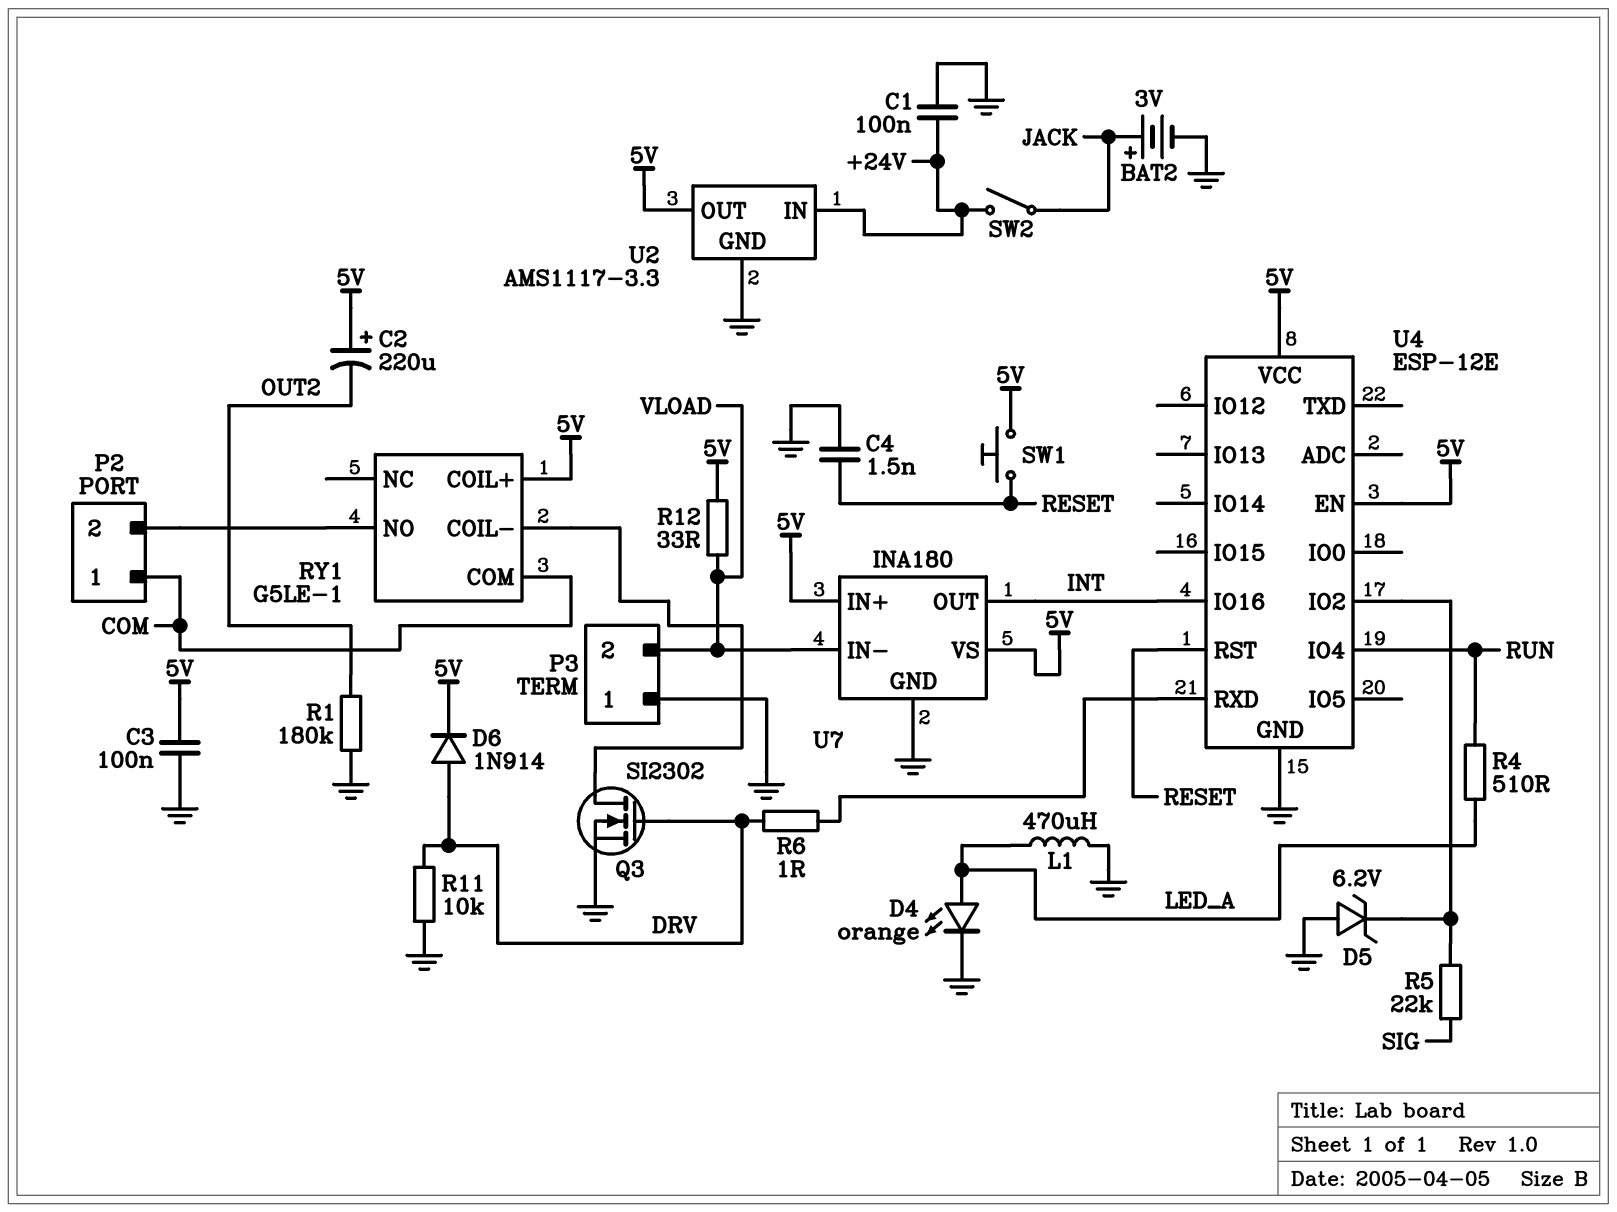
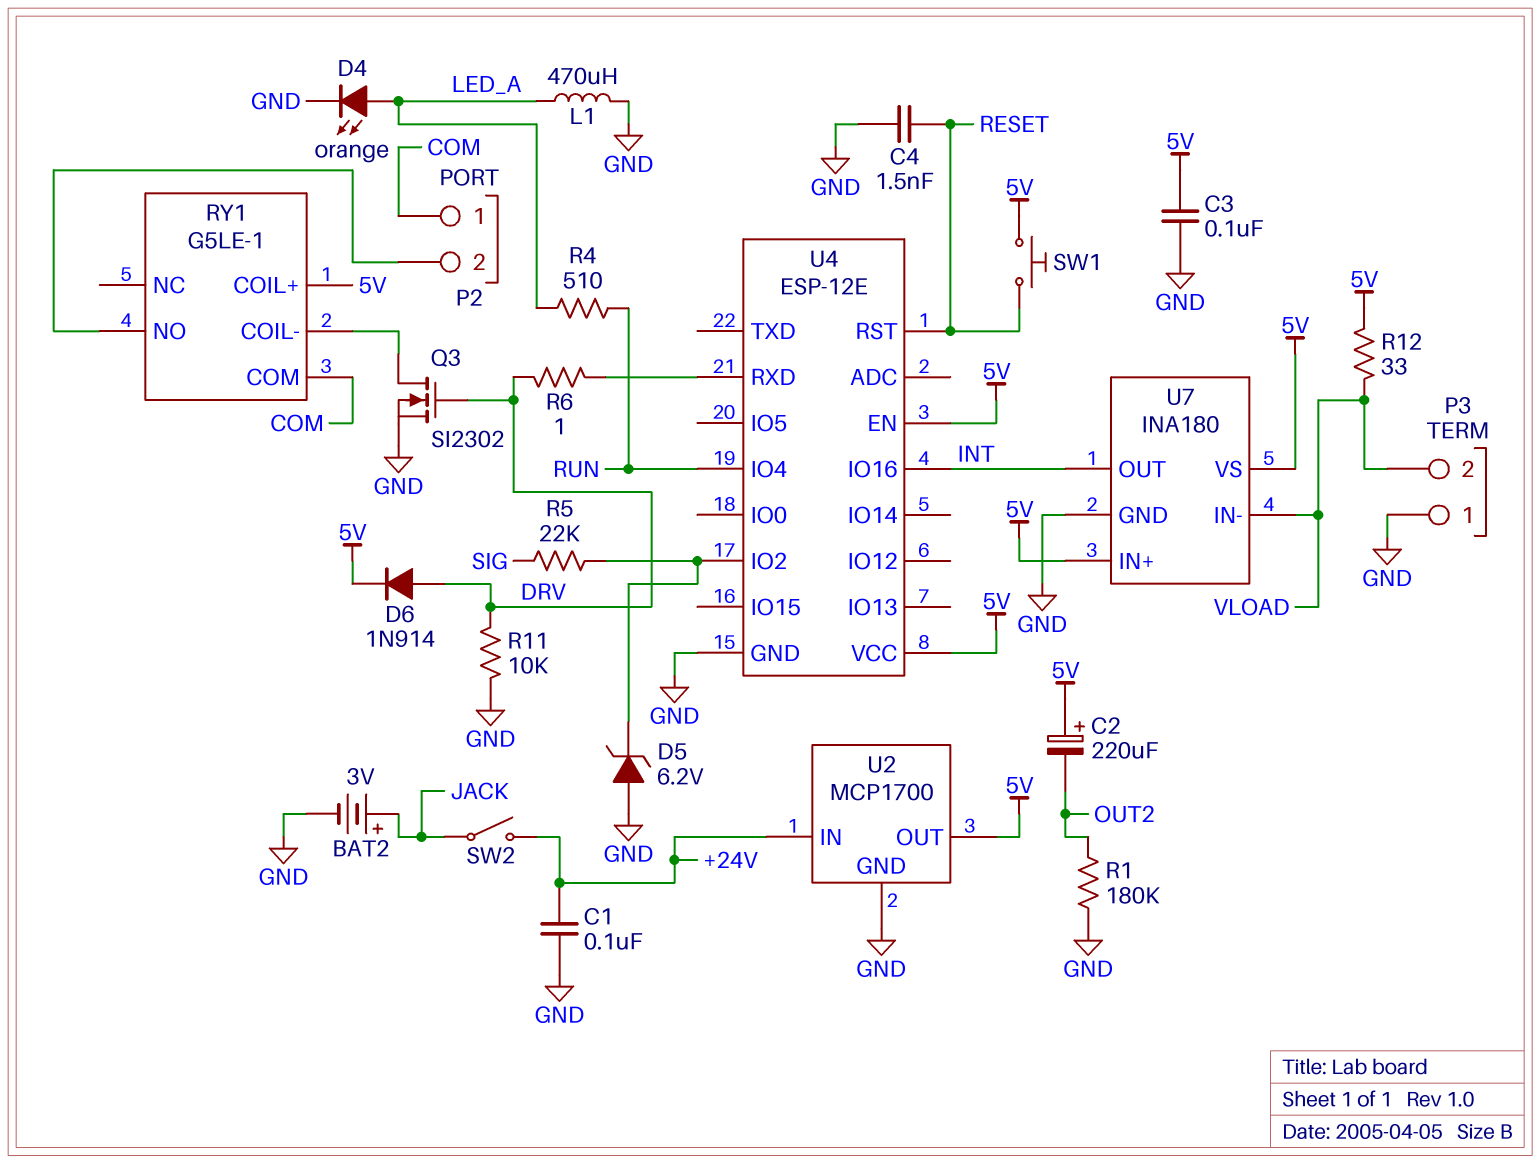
U2: AMS1117-3.3 -> MCP1700

